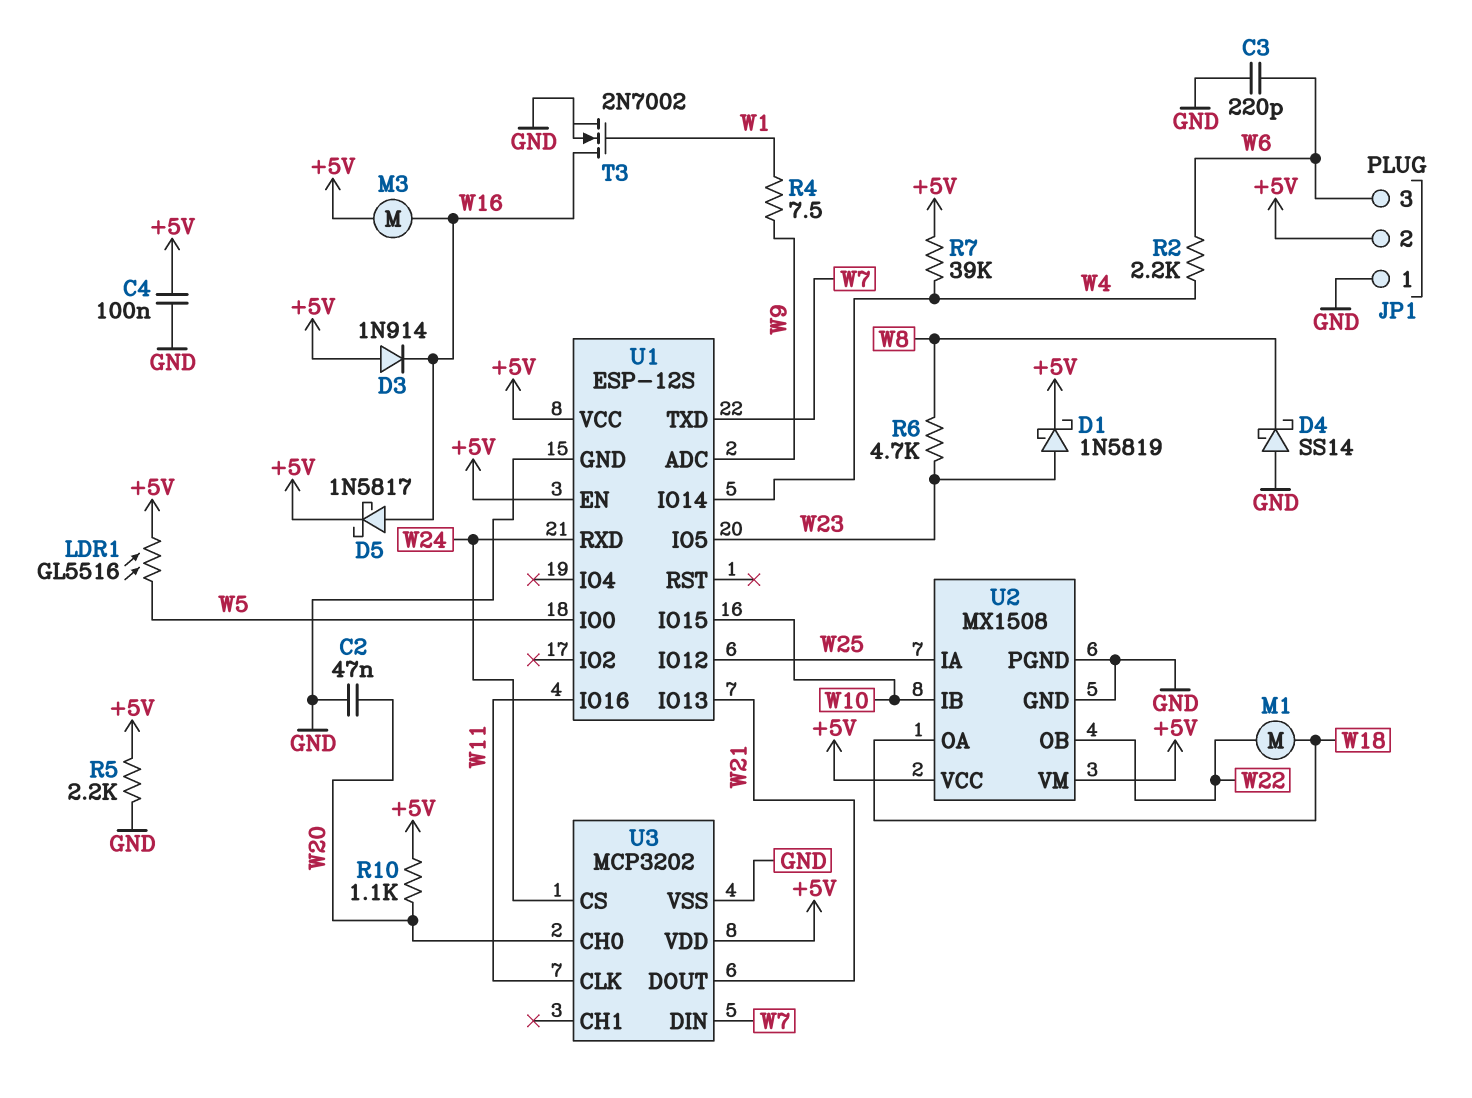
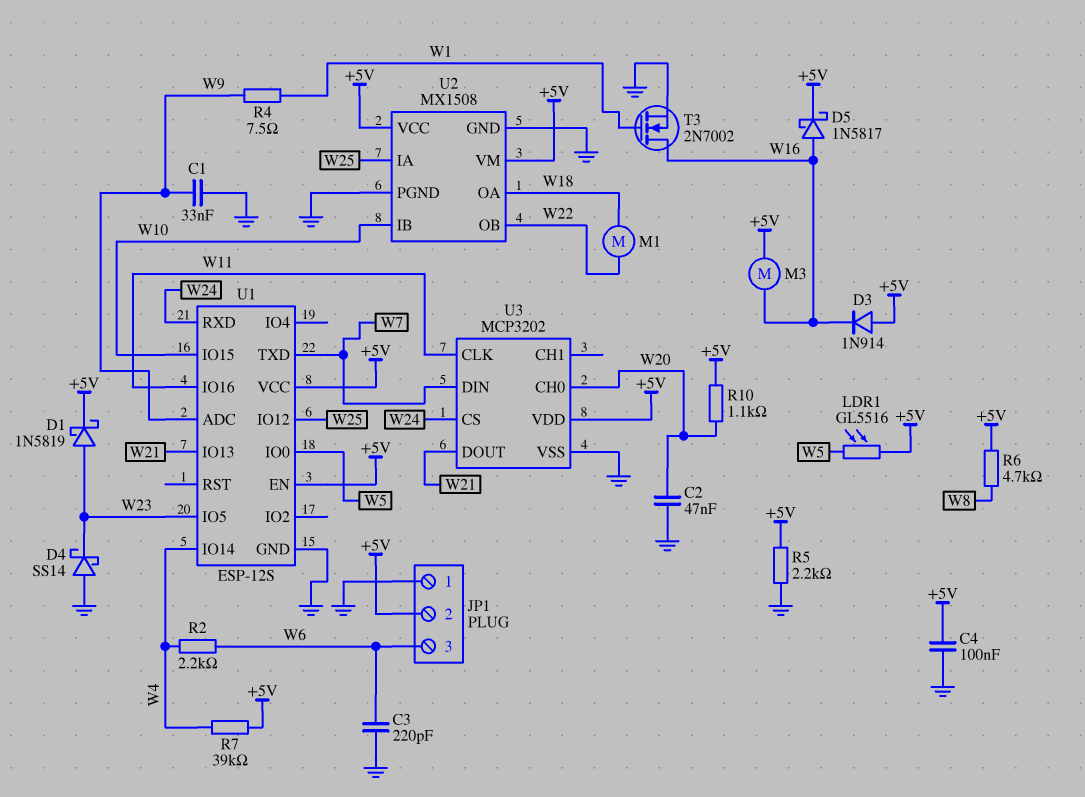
C1: none -> 33nF (GND, W9)
D4: schottky SS14 (A GND, K W8) -> schottky SS14 (A GND, K W23)
R6: 4.7k (W8, W23) -> 4.7k (+5V, W8)

